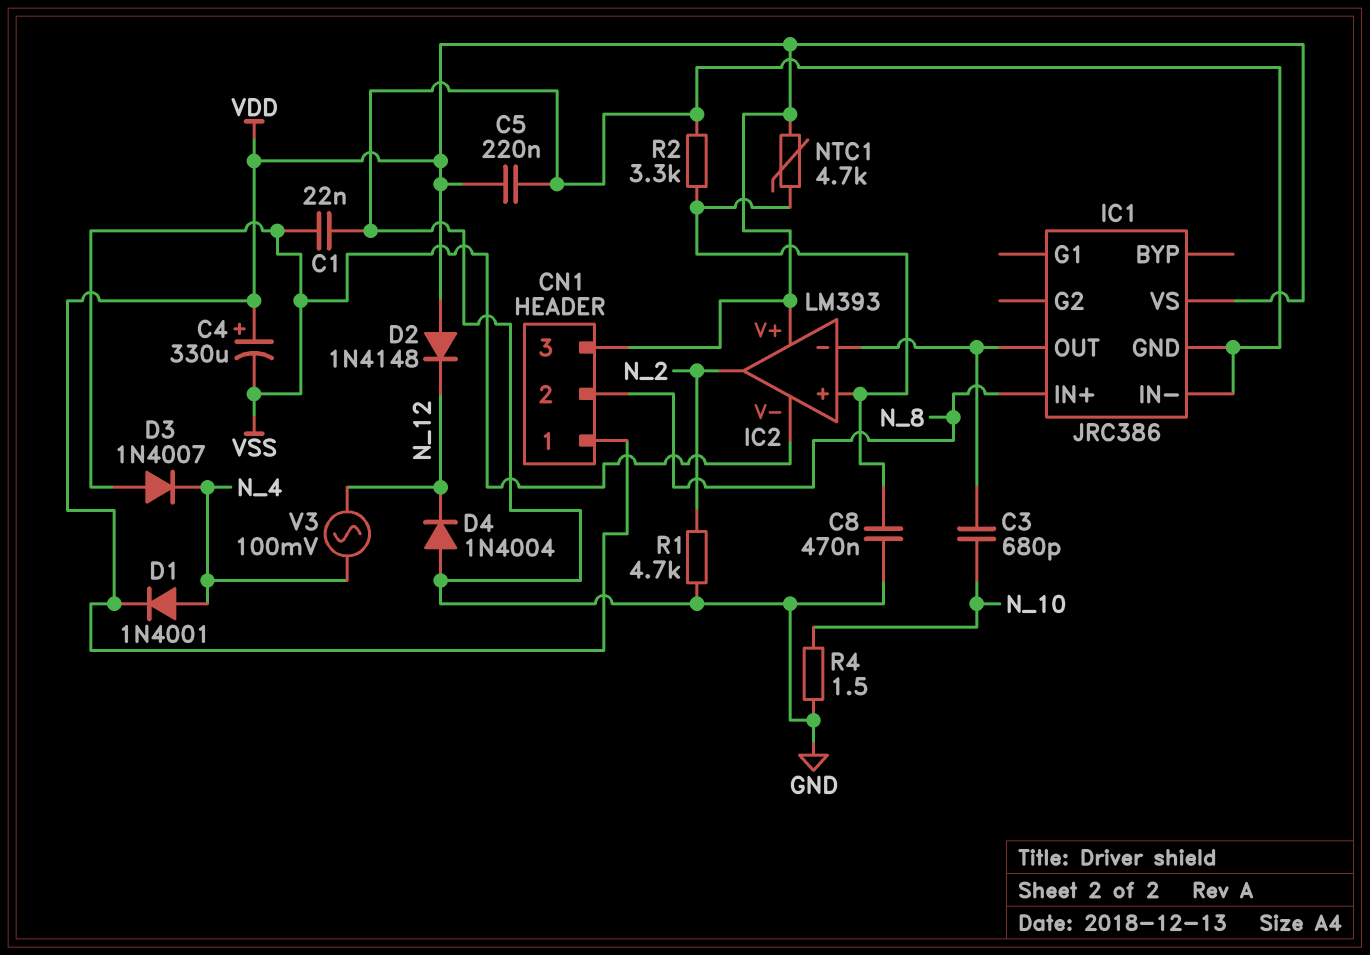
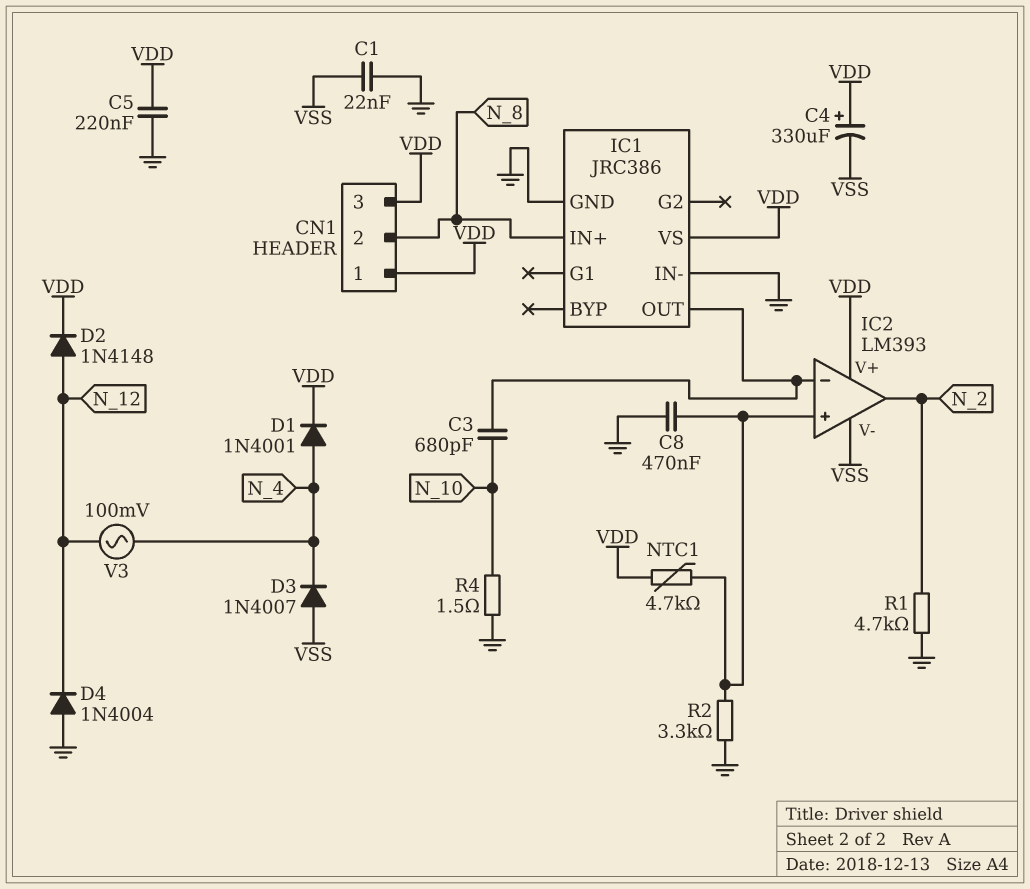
D2: diode 1N4148 (A VDD, K N_12) -> diode 1N4148 (A N_12, K VDD)

